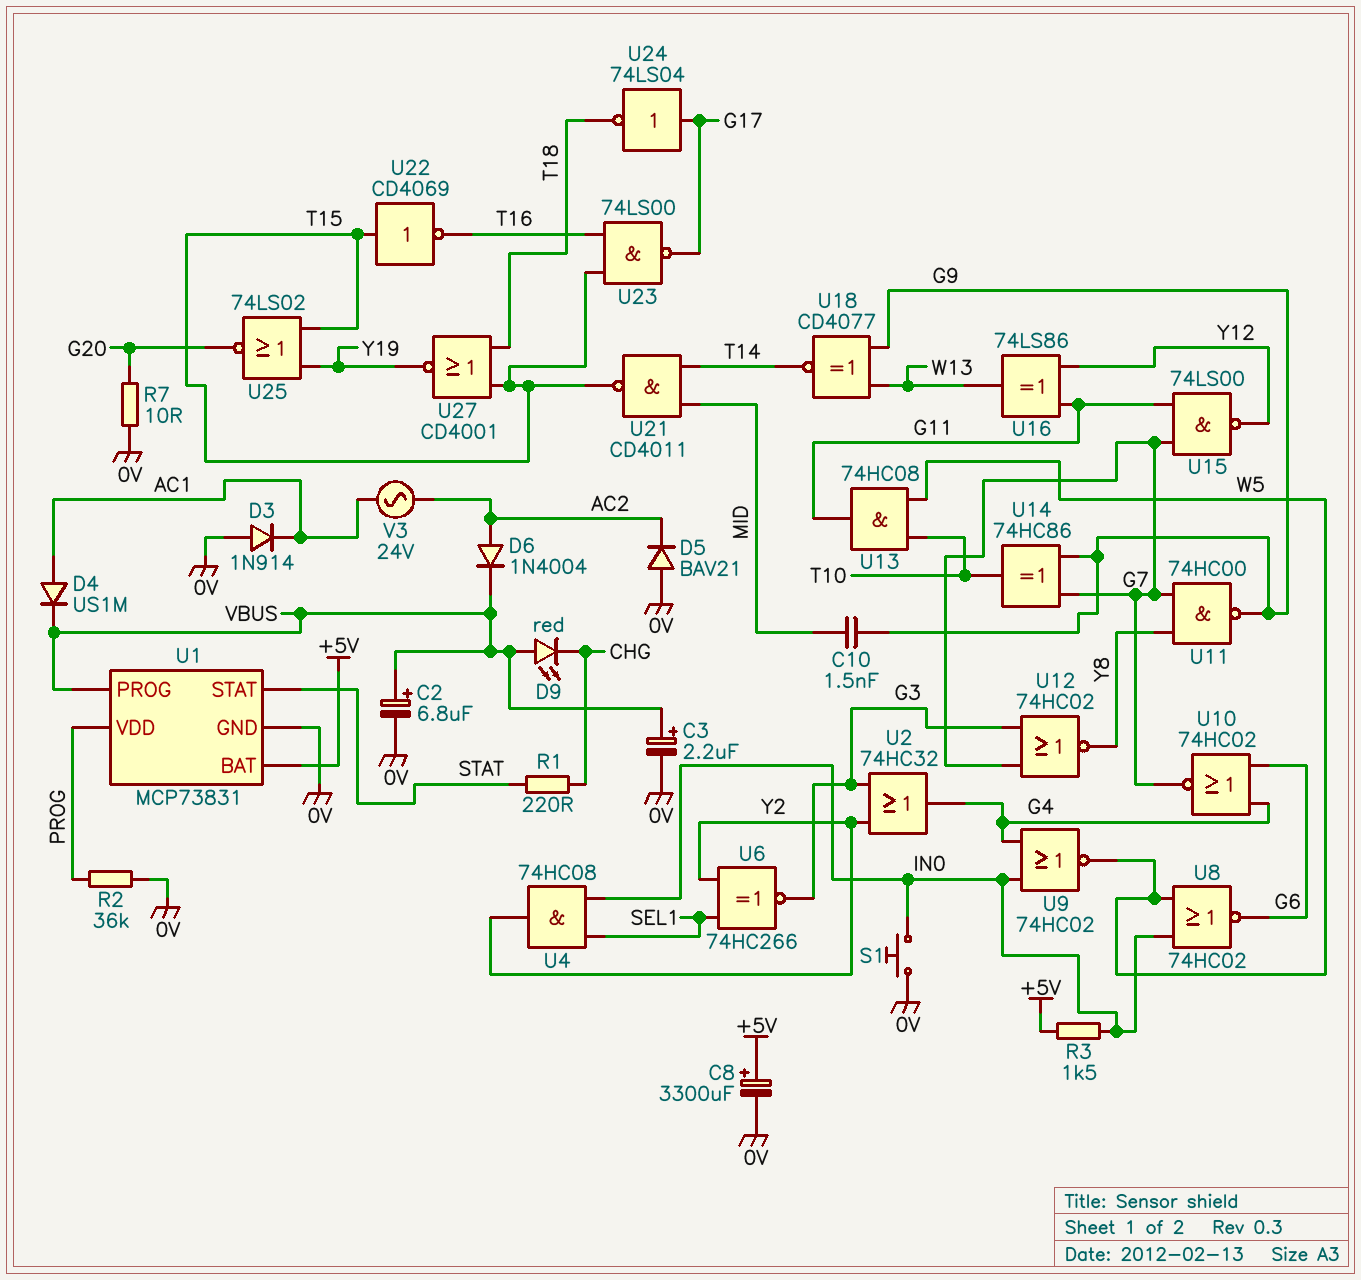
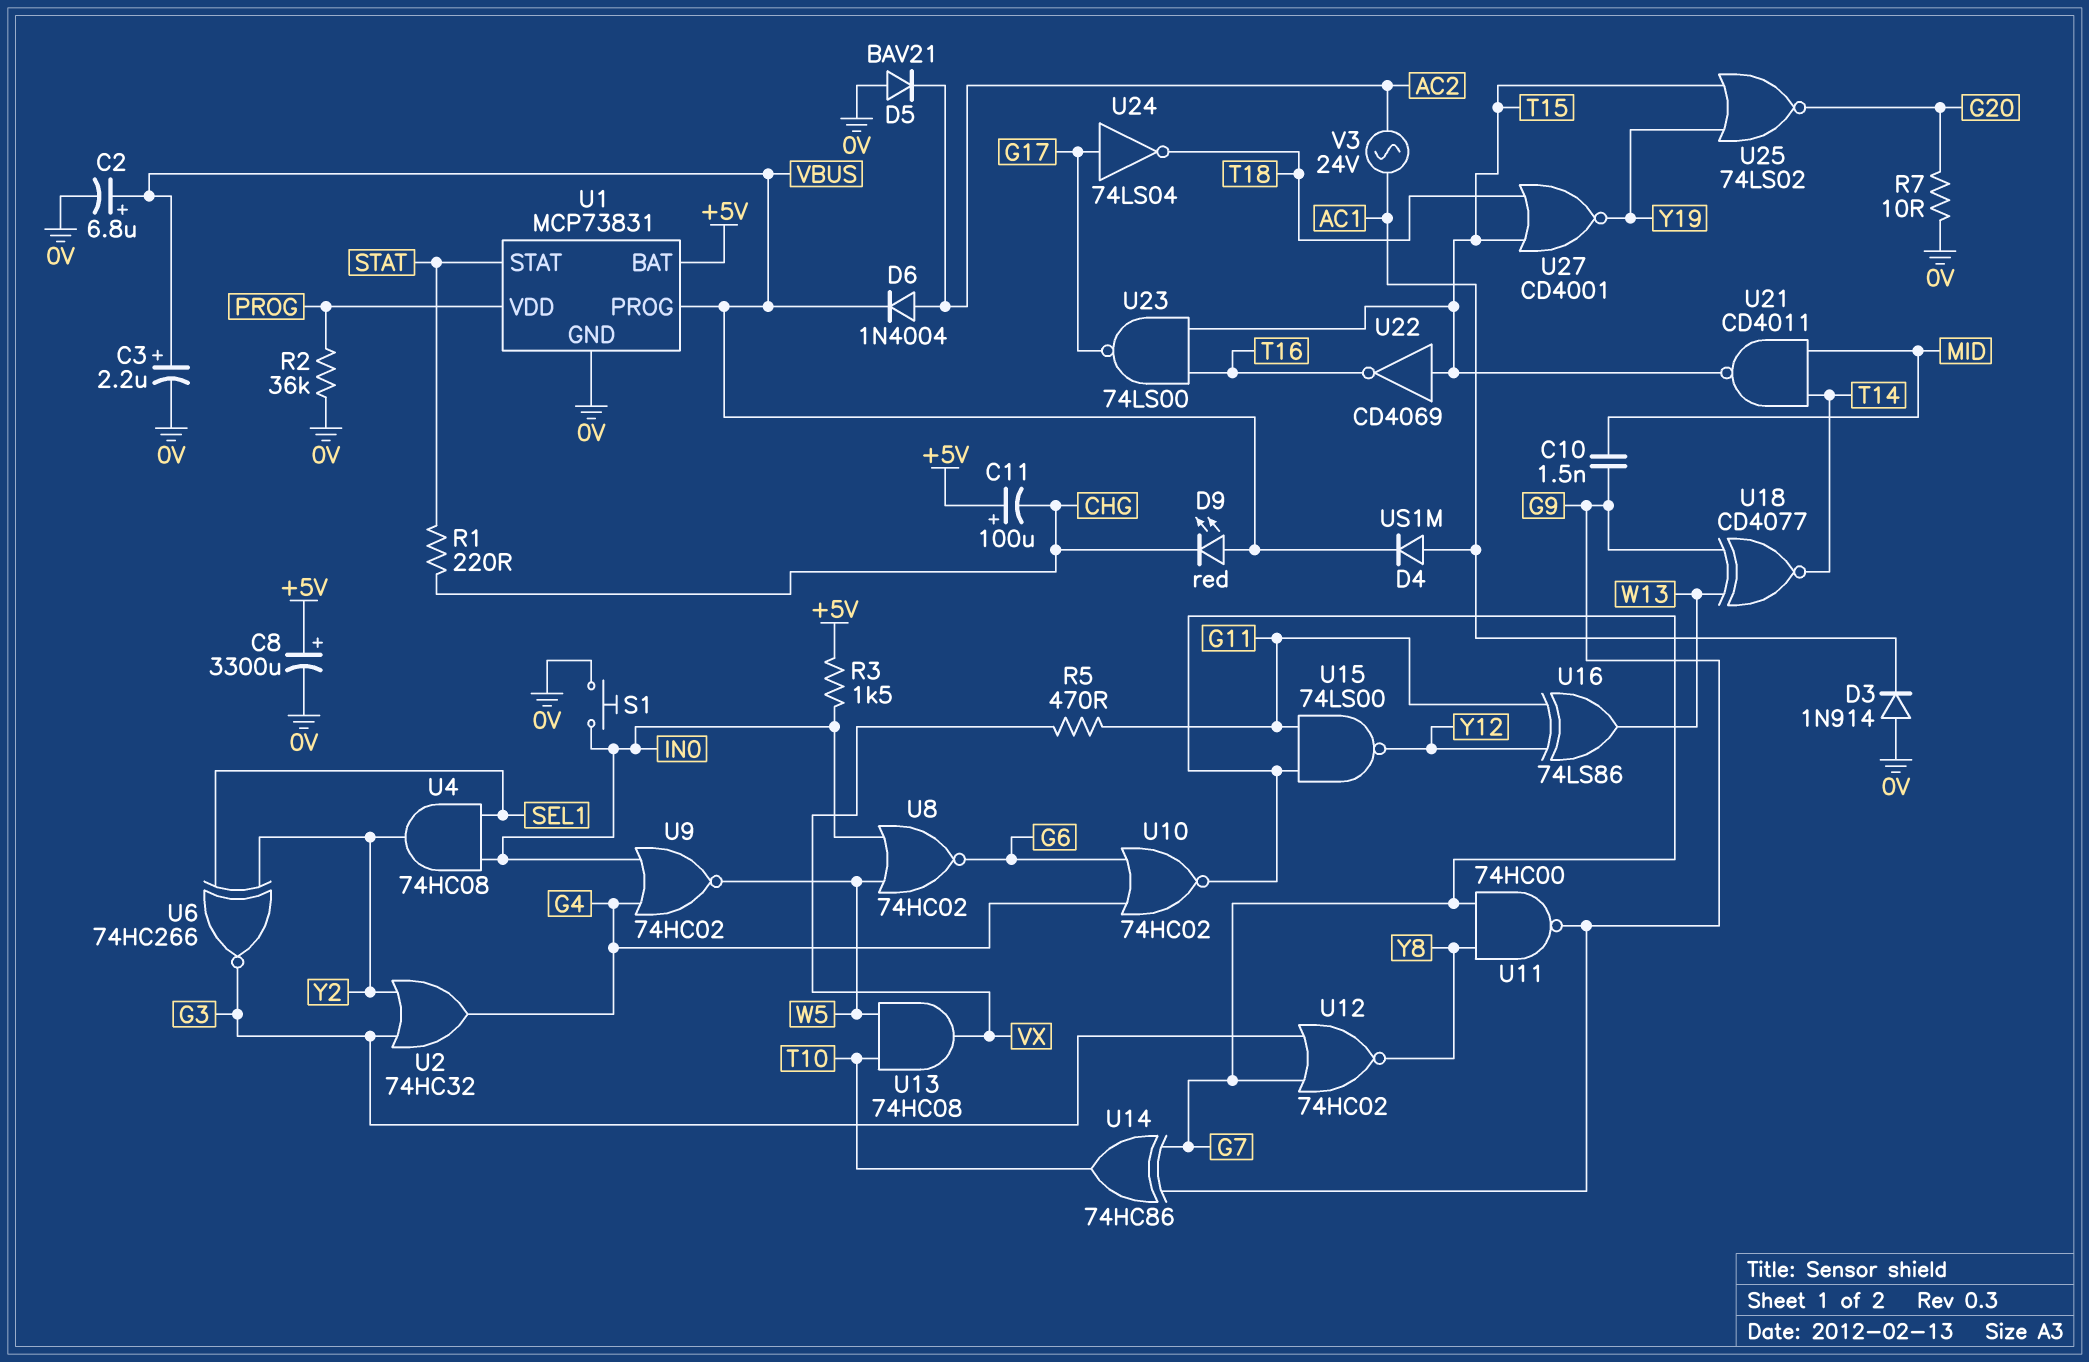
C11: none -> 100uF (plus +5V, minus CHG)
R5: none -> 470 (G11, VX)
U13: AND 74HC08 (in T10, in W5, out G11) -> AND 74HC08 (in T10, in W5, out VX)

